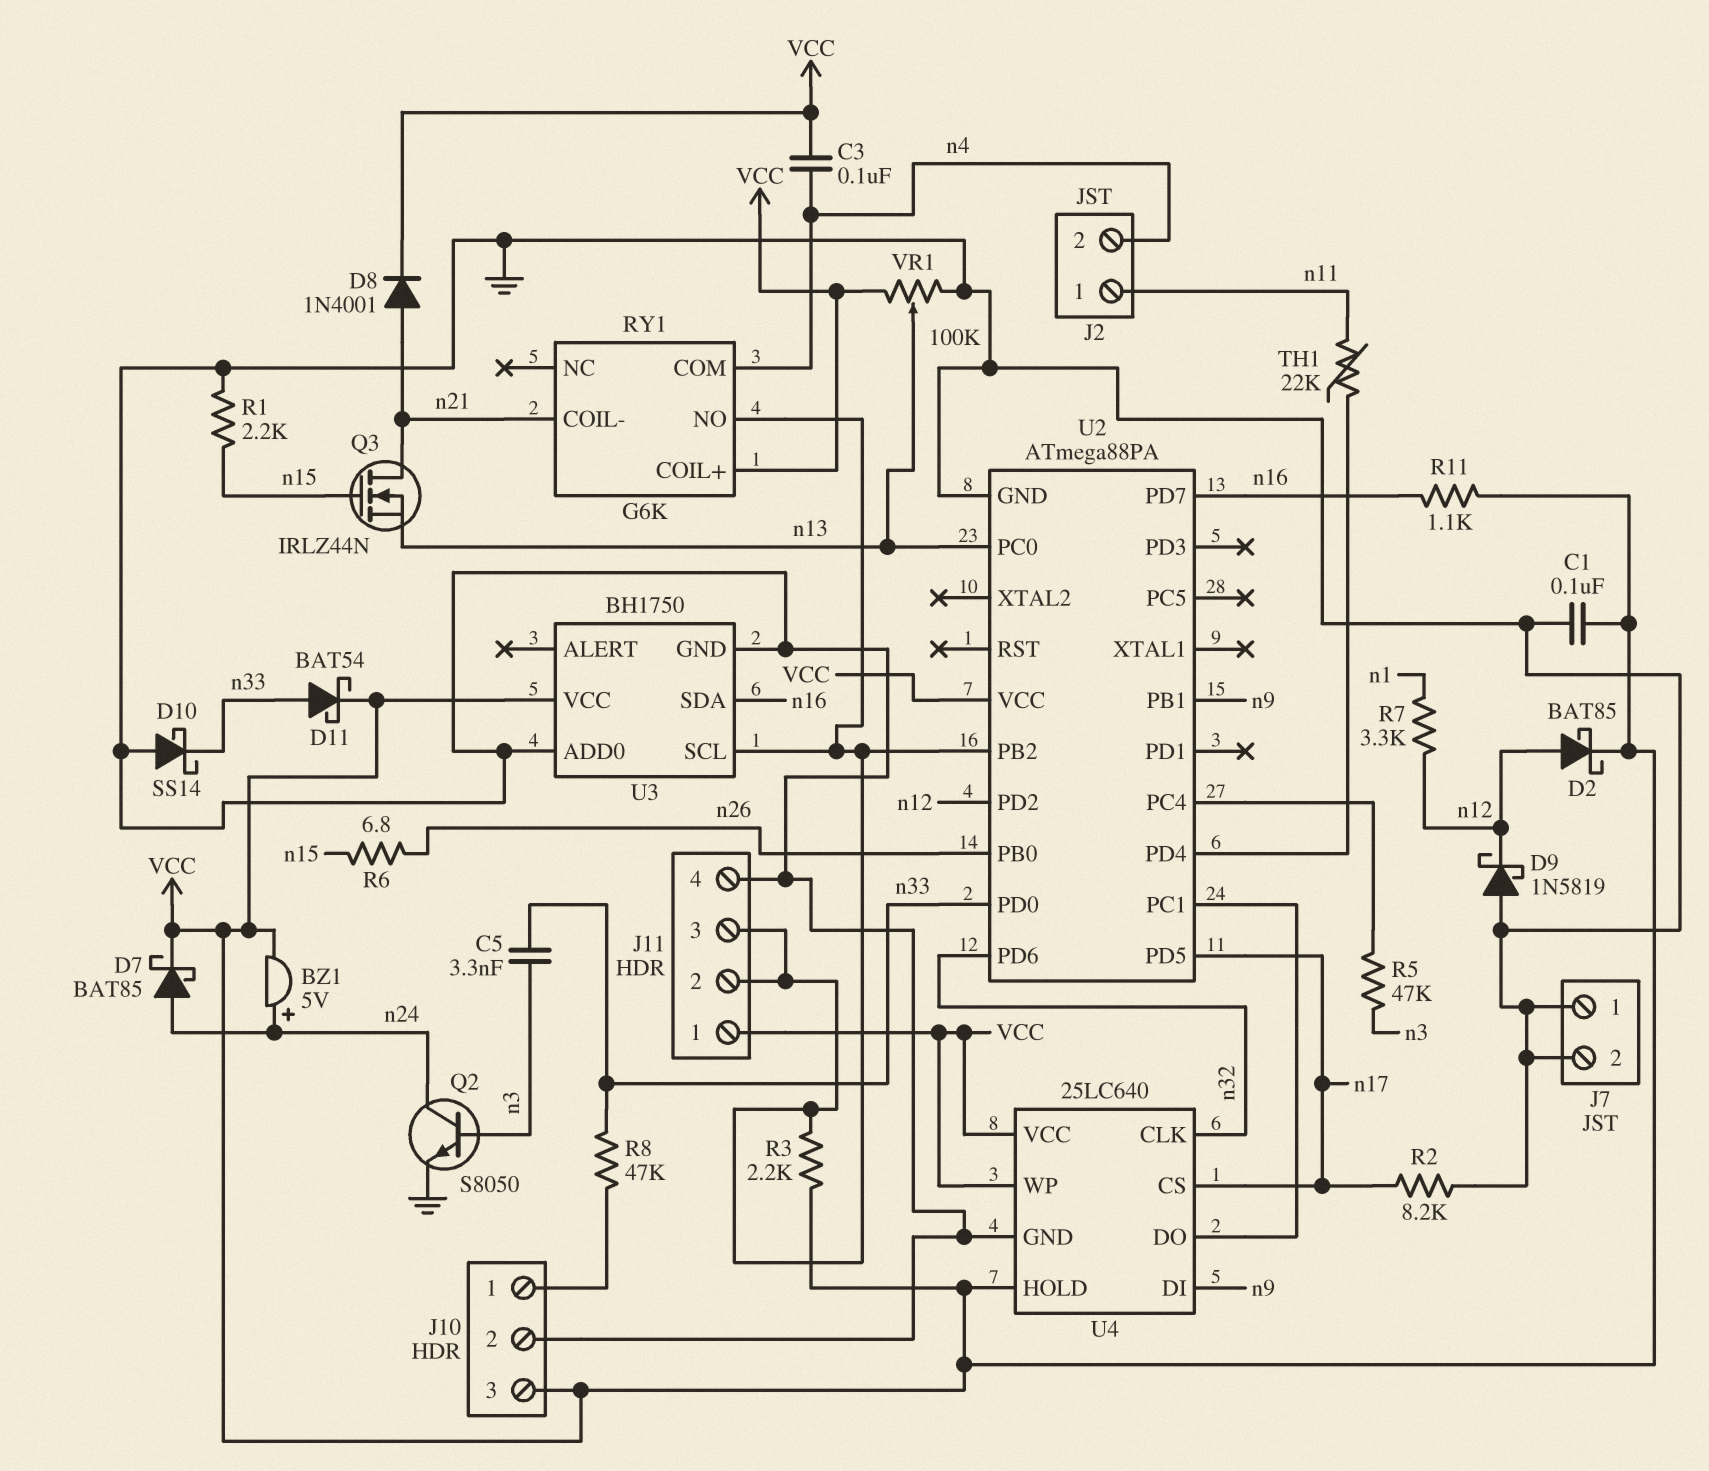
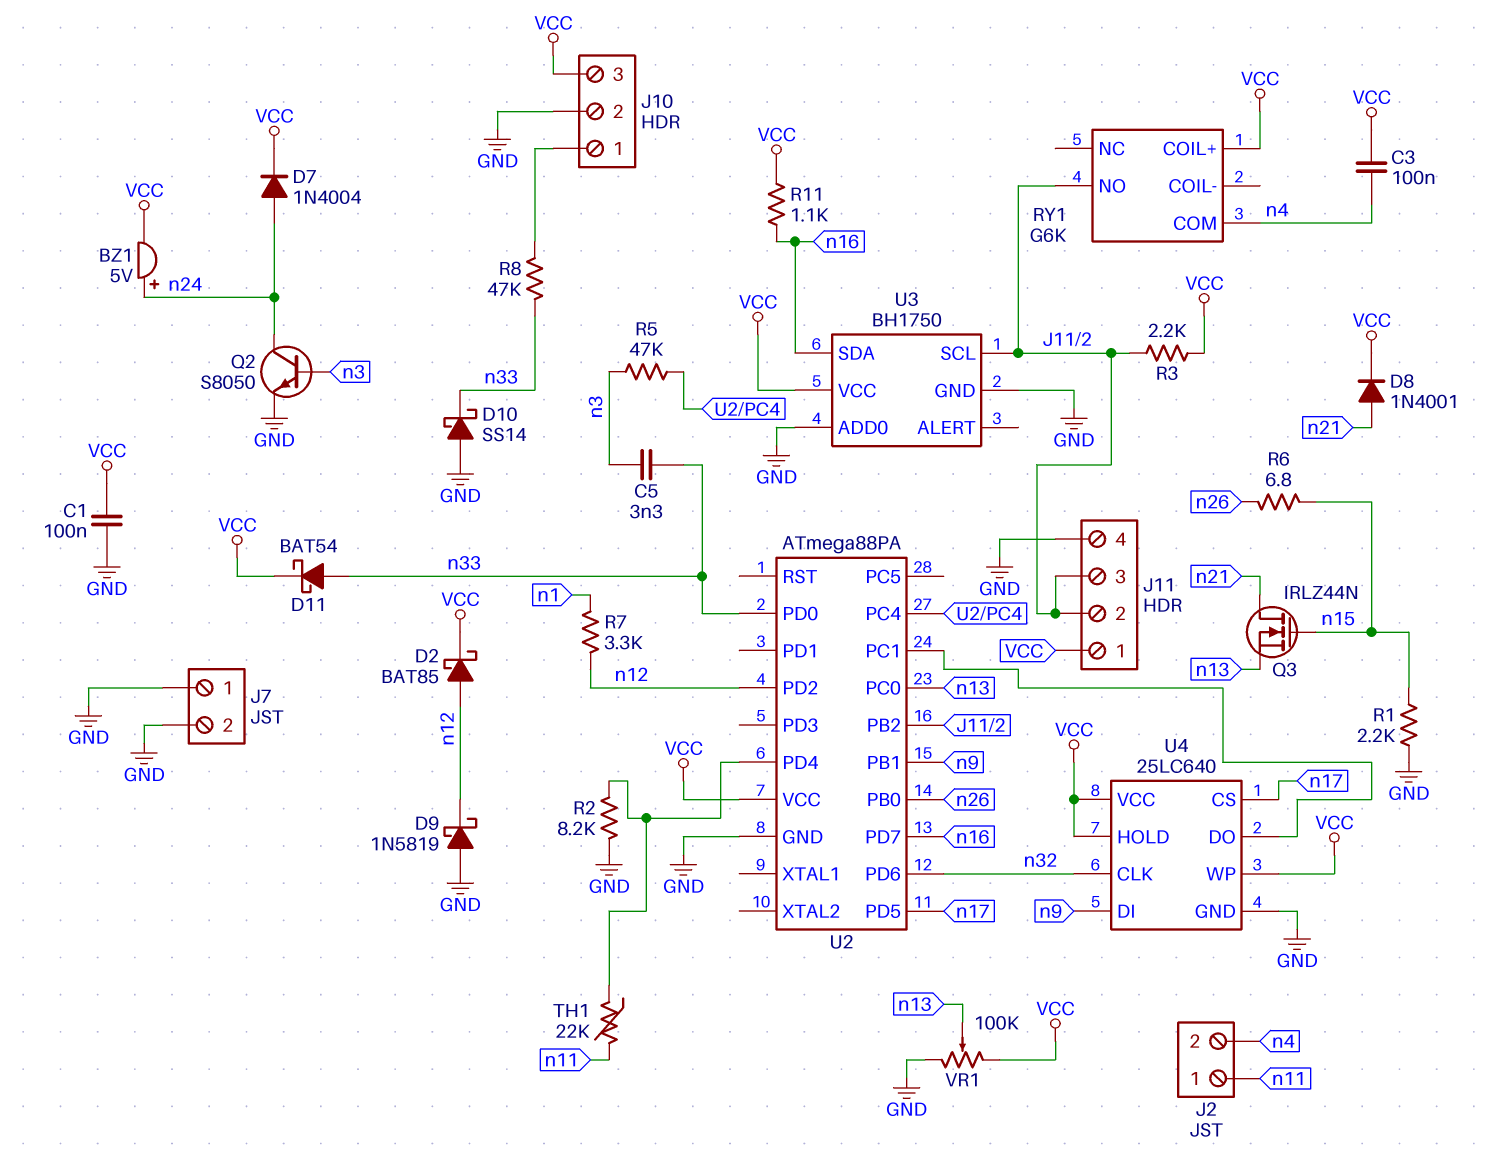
D7: schottky BAT85 (A n24, K VCC) -> diode 1N4004 (A n24, K VCC)
R2: 8.2k (GND, n17) -> 8.2k (GND, U2/PD4)
RY1 pin COIL-: n21 -> none

